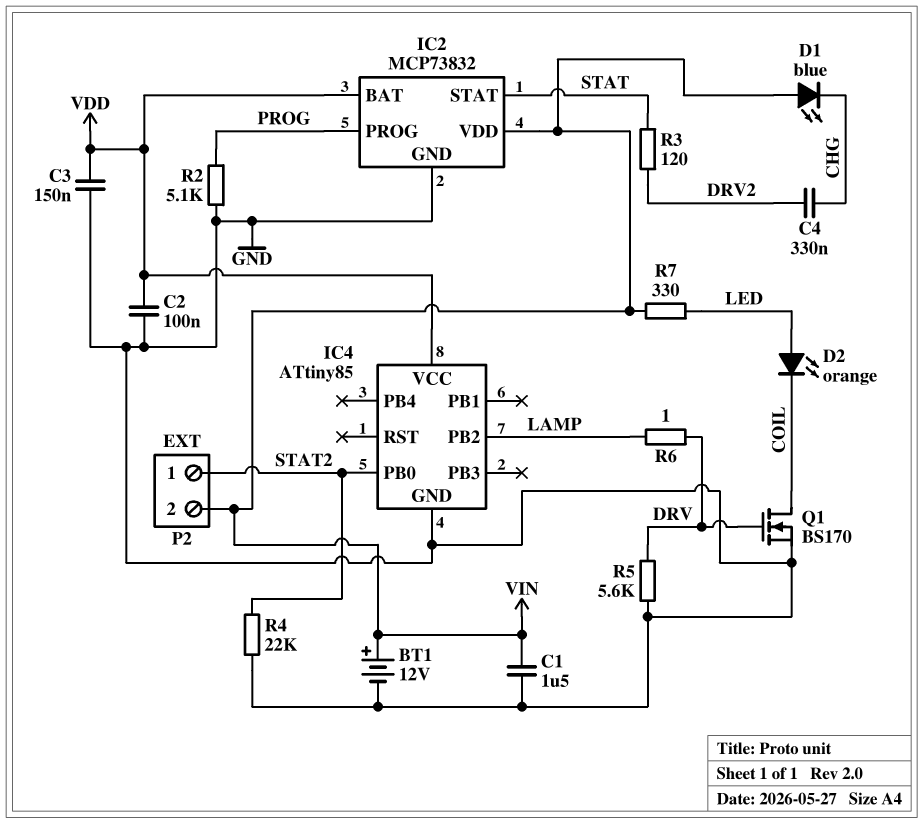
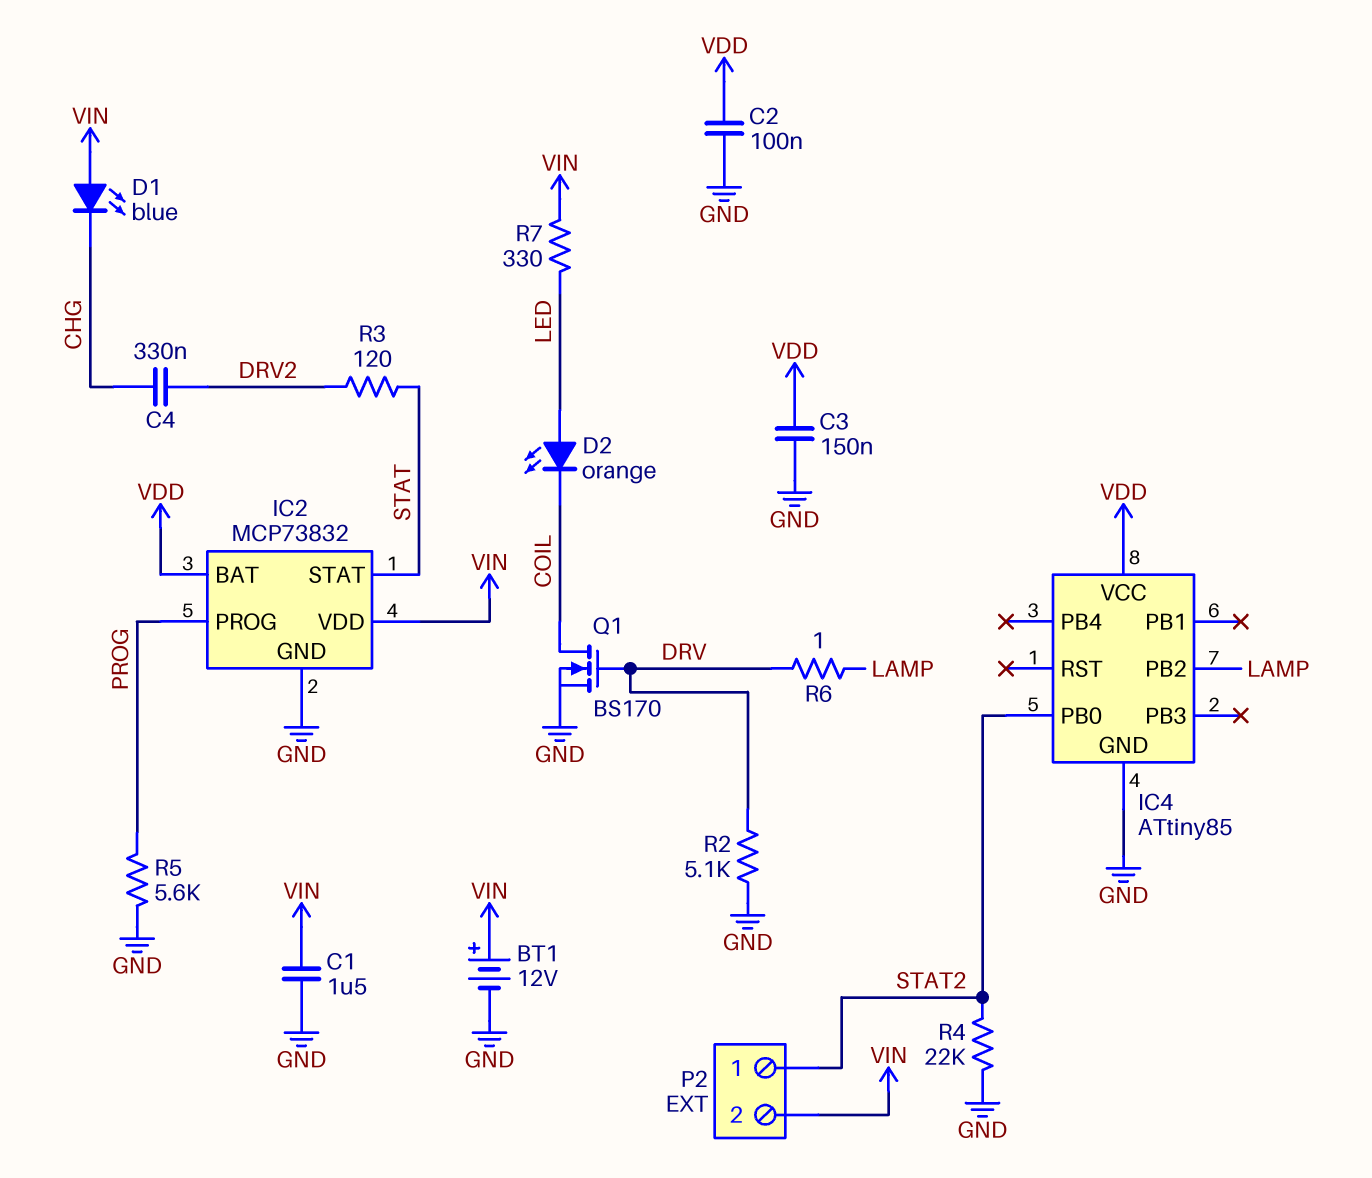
R2: 5.1k (GND, PROG) -> 5.1k (DRV, GND)
R5: 5.6k (DRV, GND) -> 5.6k (GND, PROG)

